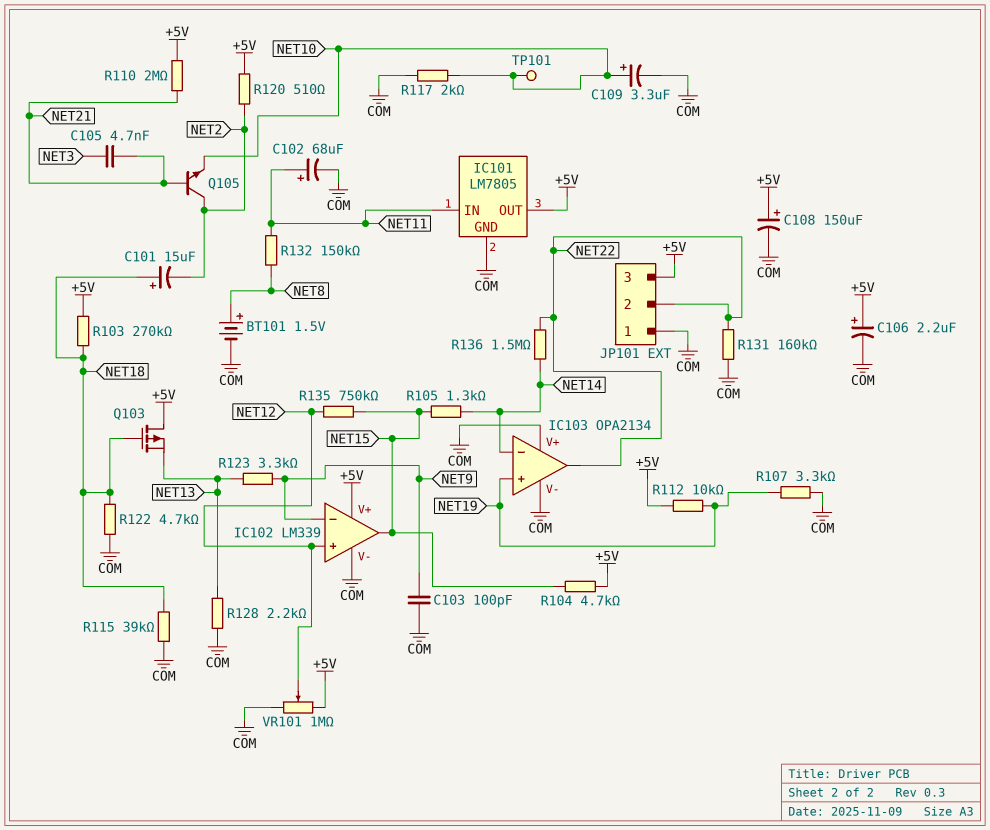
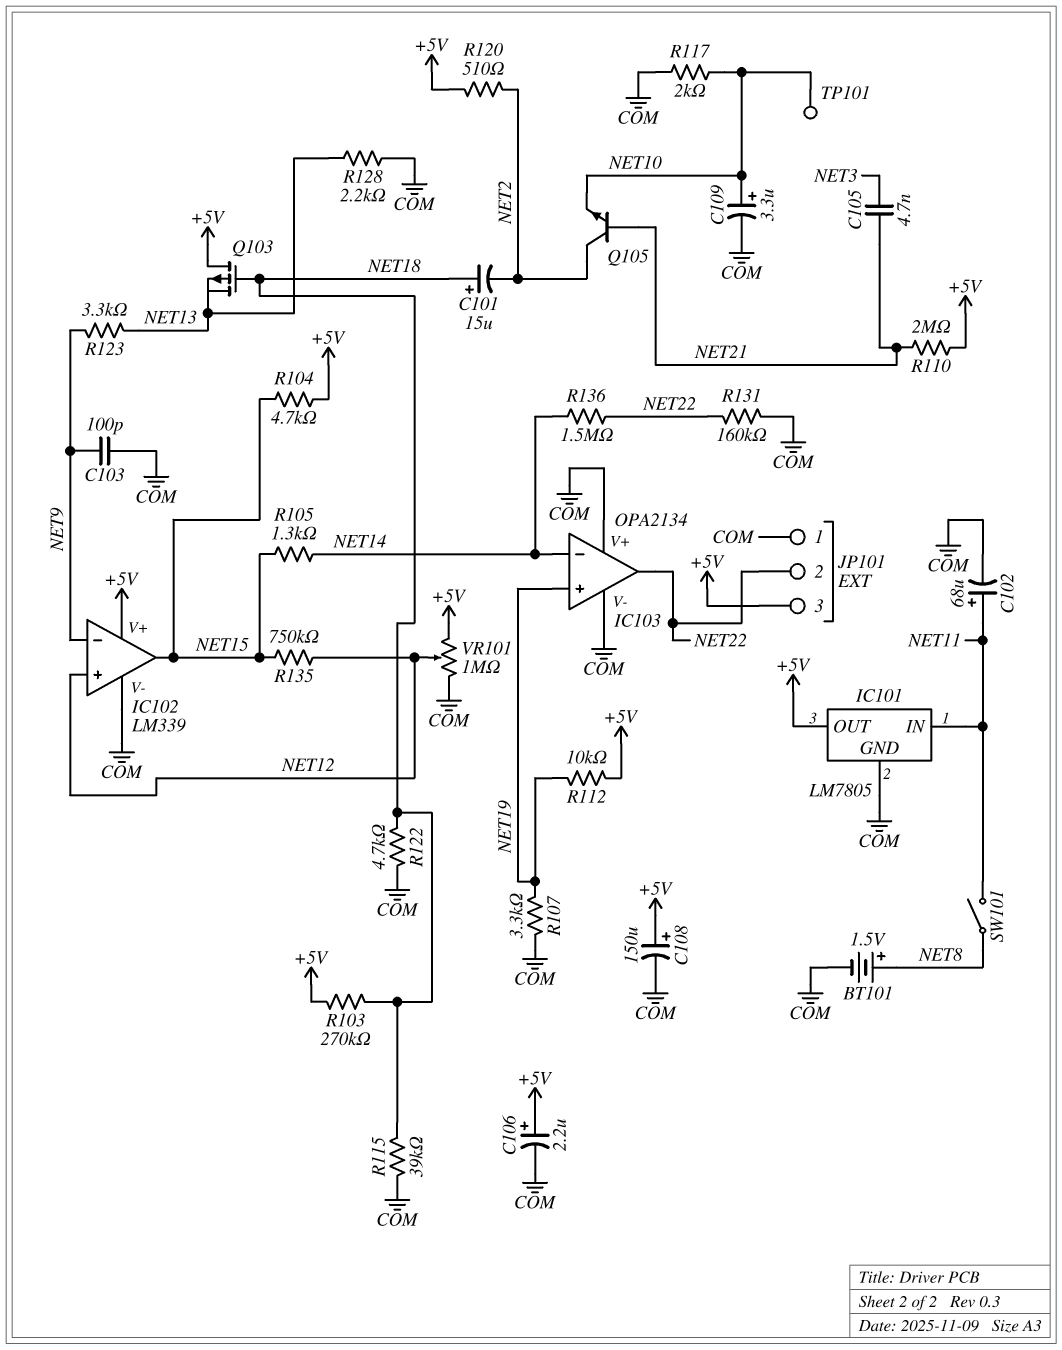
R132: 150k (NET8, NET11) -> none
SW101: none -> switch (NET8, NET11)

